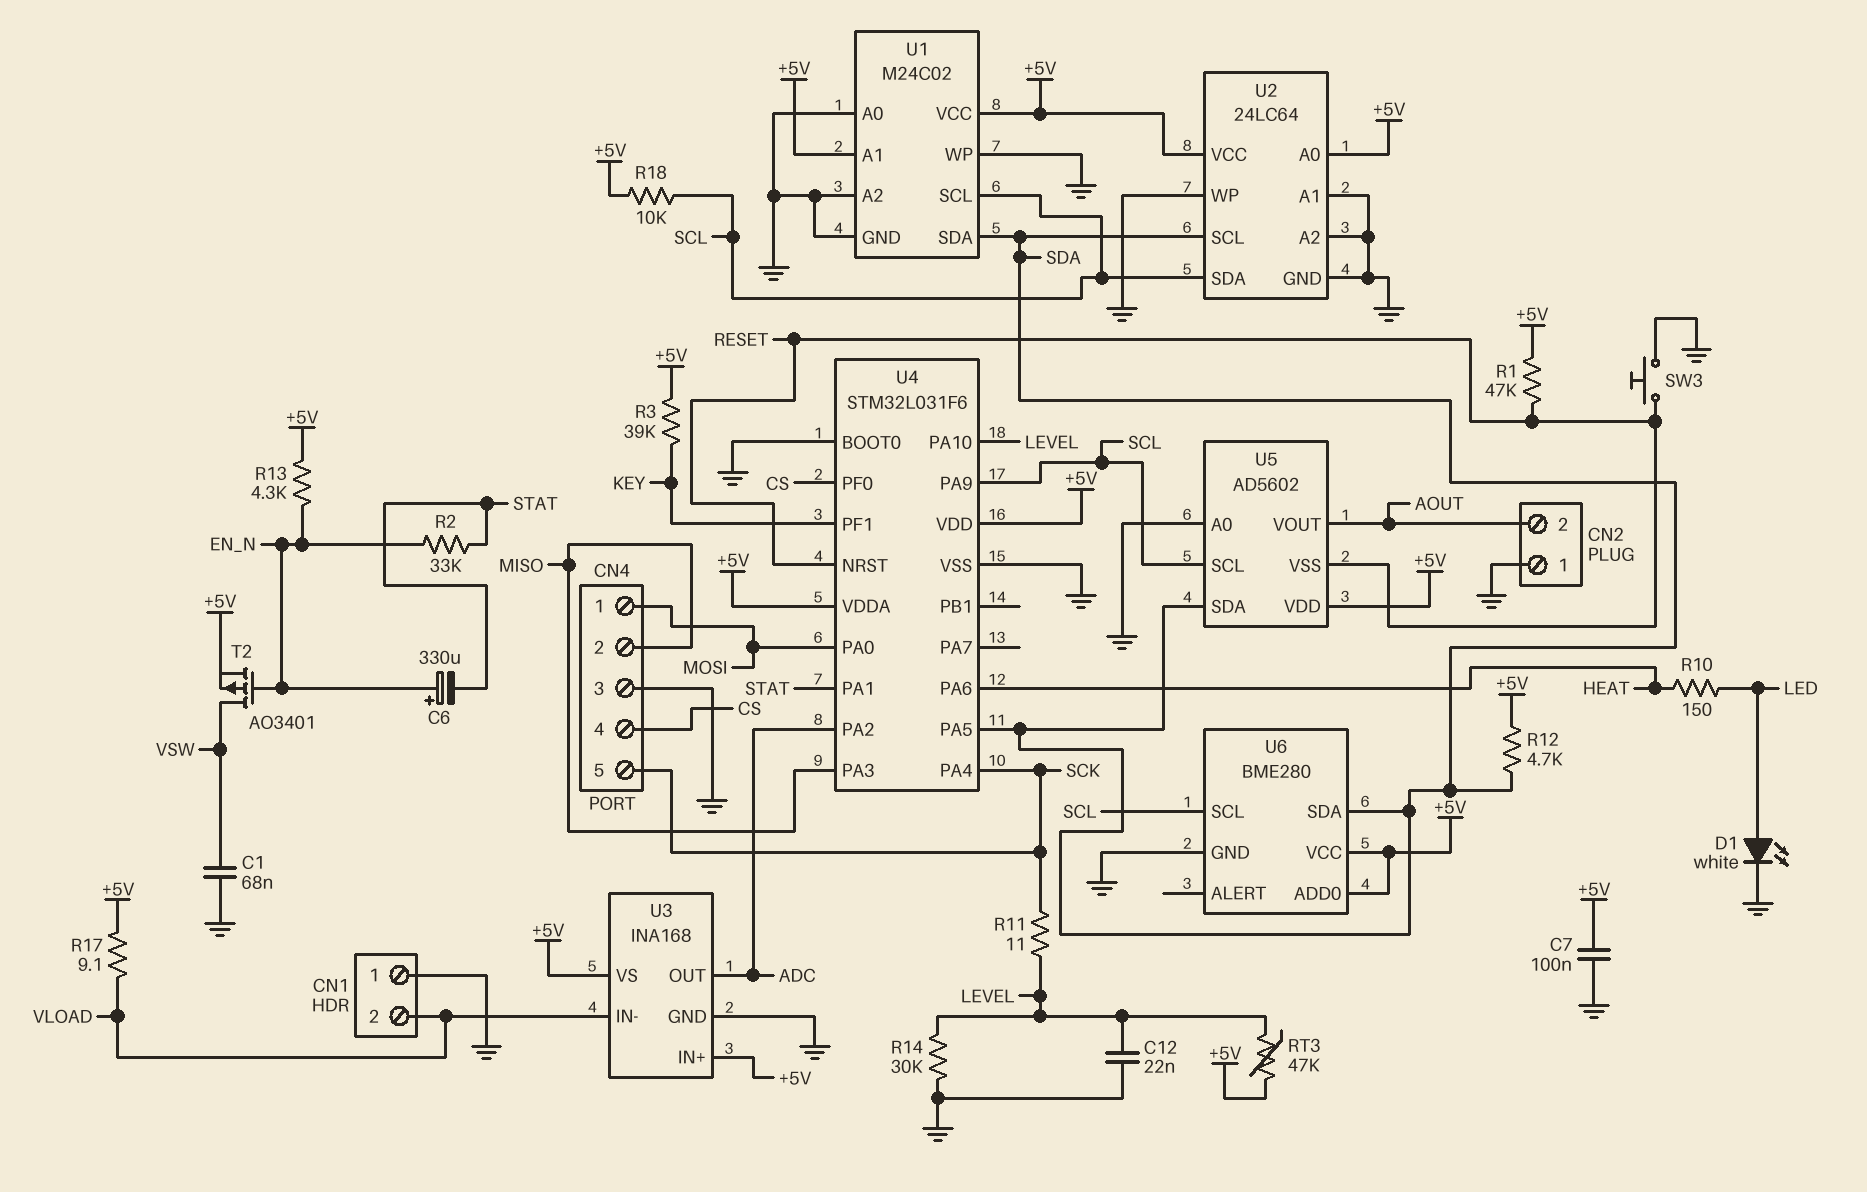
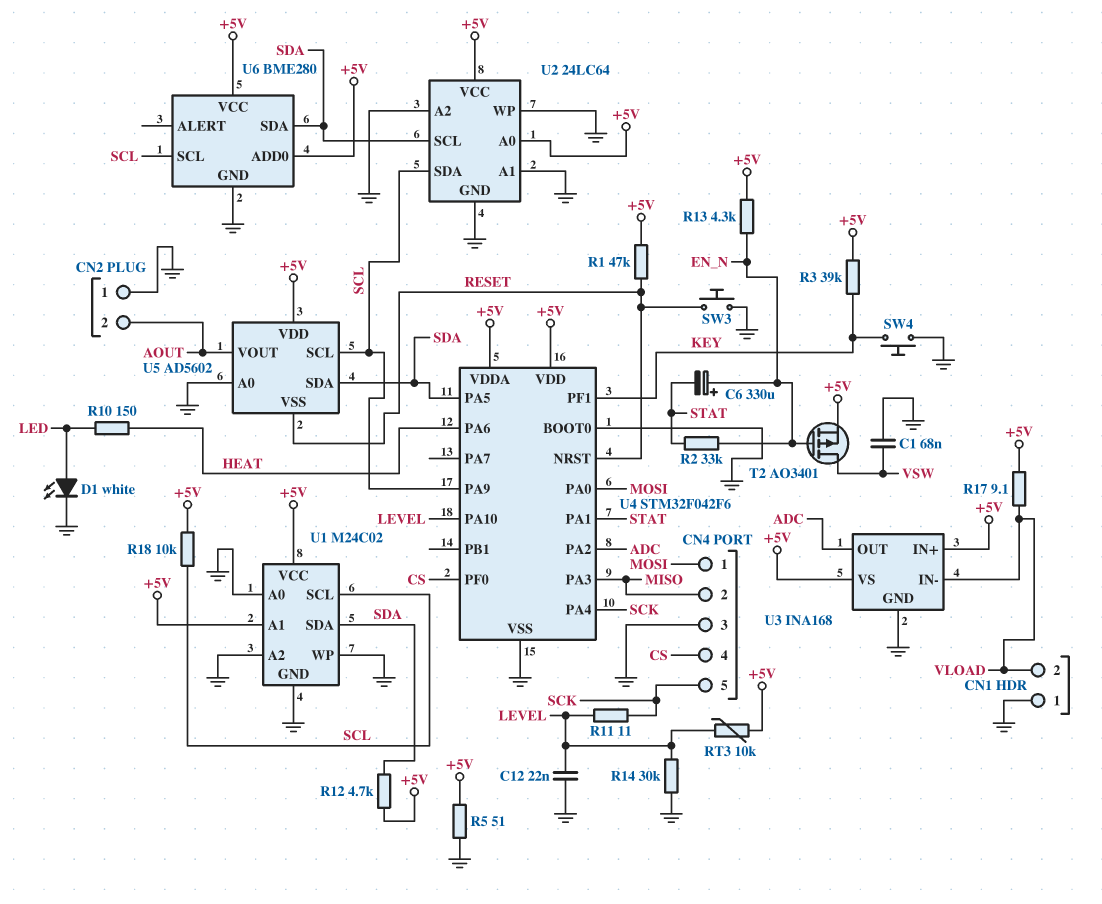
C7: 100nF (+5V, GND) -> none
R5: none -> 51 (+5V, GND)
RT3: 47k (+5V, LEVEL) -> 10k (+5V, LEVEL)
SW4: none -> button (GND, KEY)
U4: STM32L031F6 -> STM32F042F6

